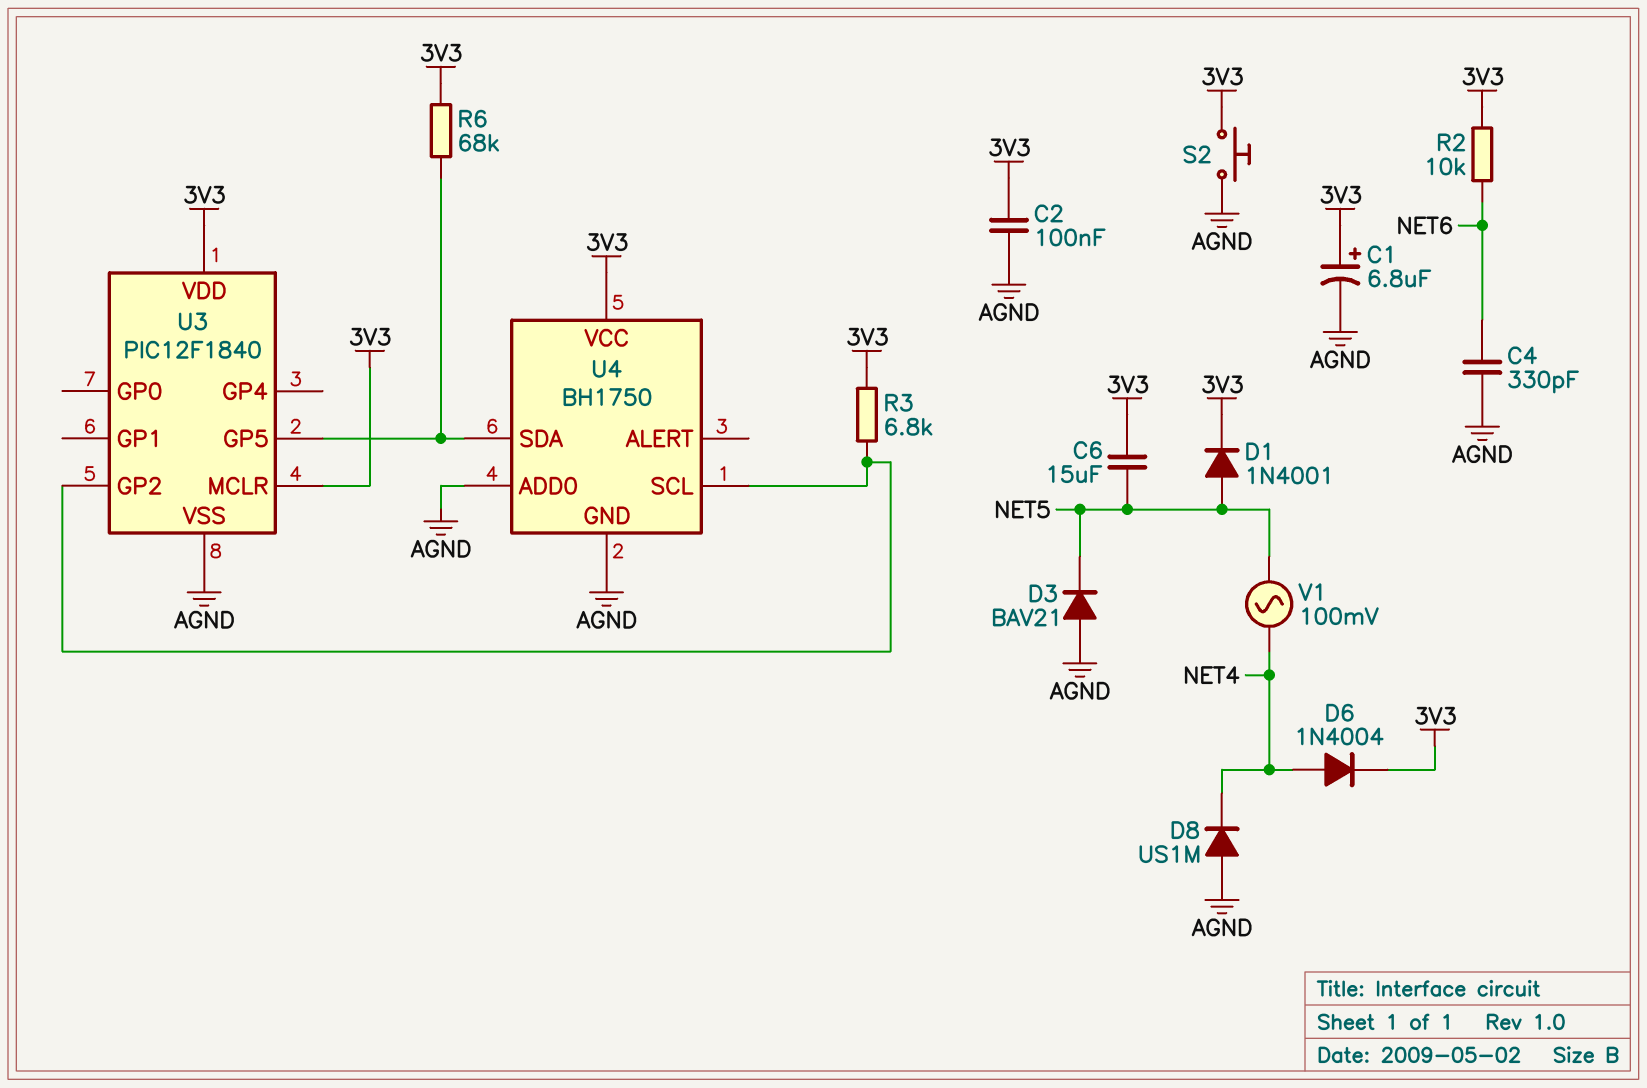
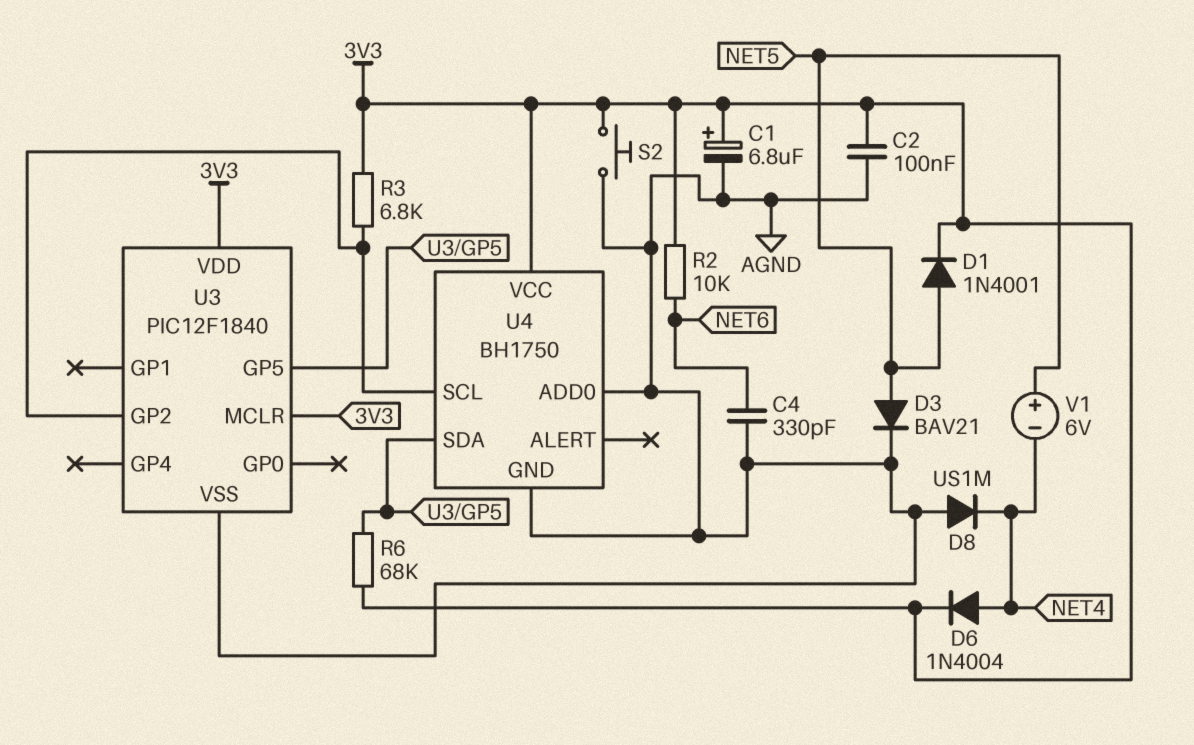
C6: 15uF (3V3, NET5) -> none
D3: diode BAV21 (A AGND, K NET5) -> diode BAV21 (A NET5, K AGND)
V1: AC 100mV (NET4, NET5) -> 6V (plus NET5, minus NET4)

